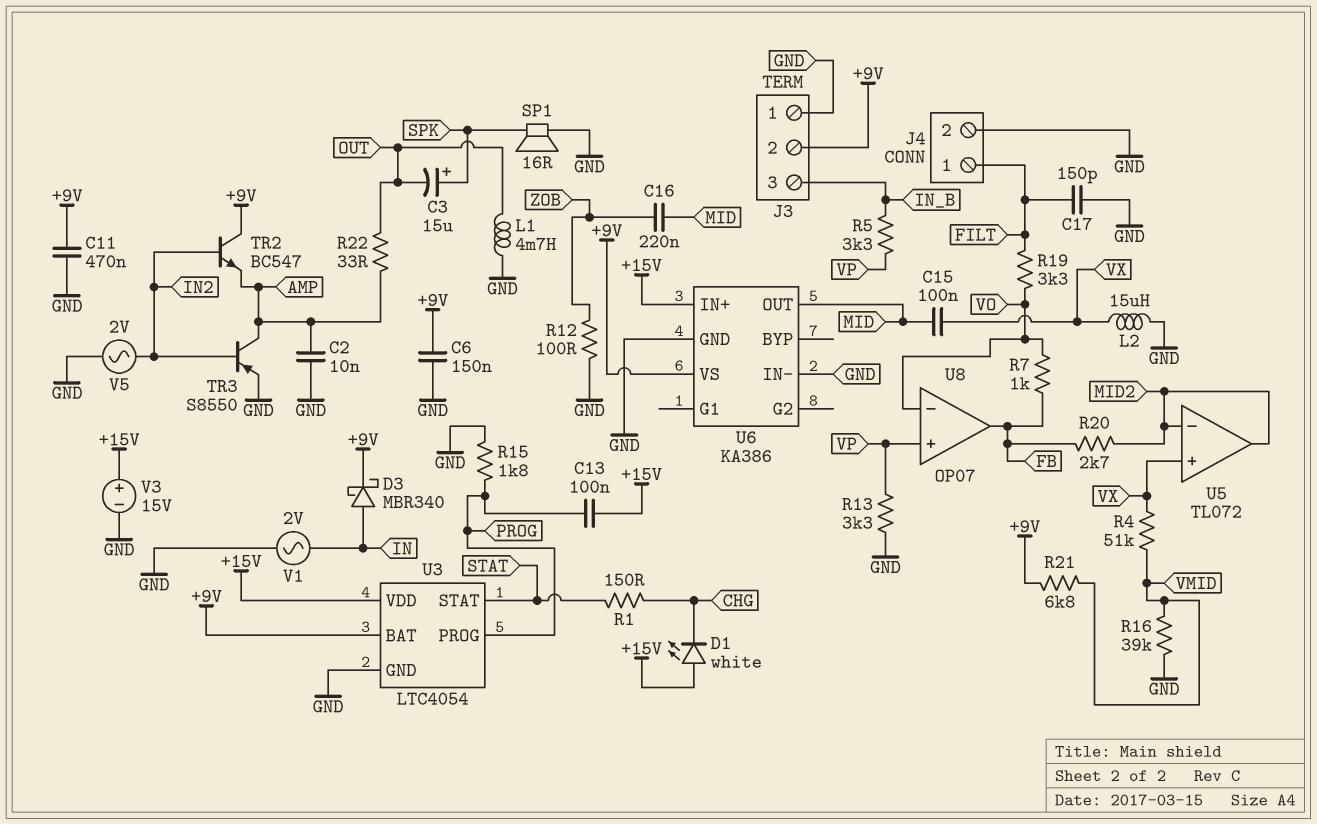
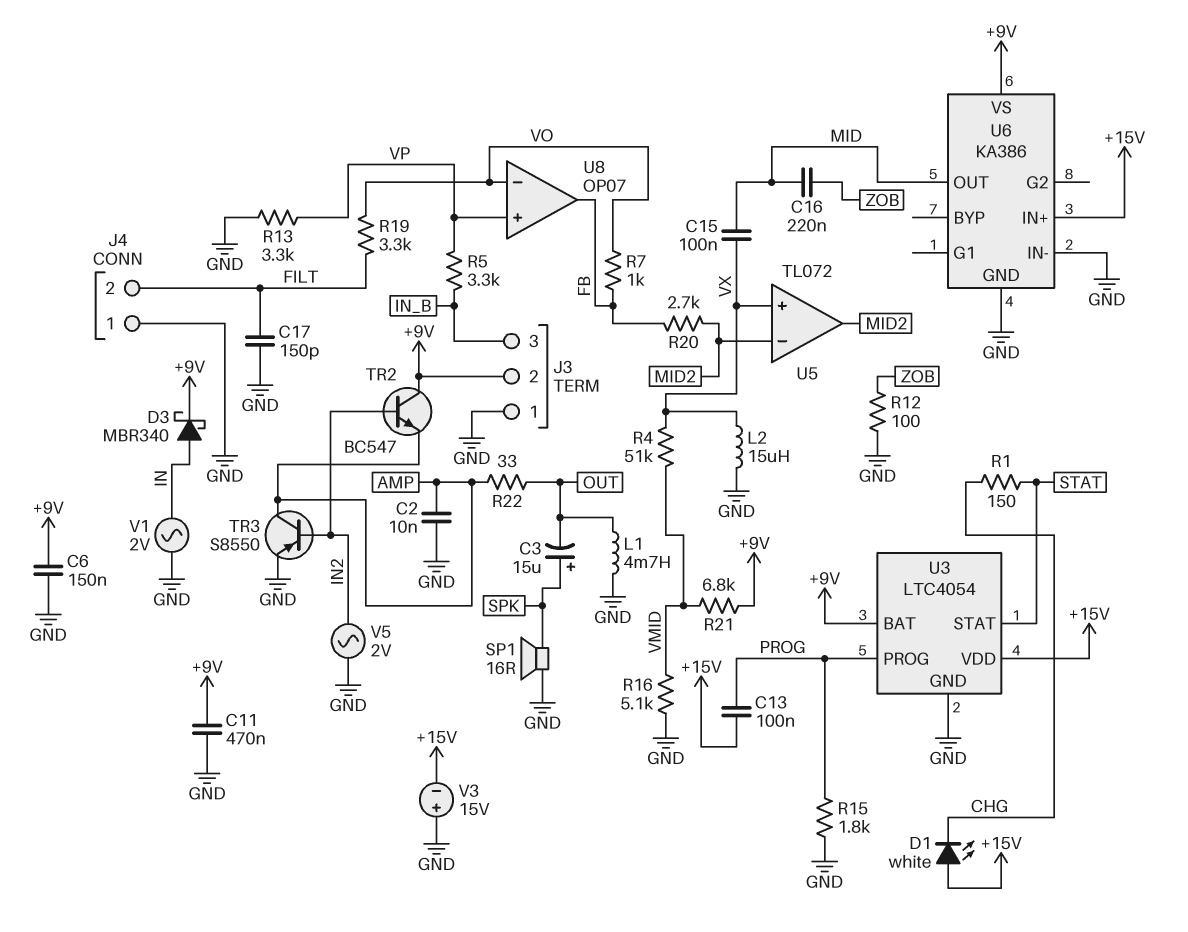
J4 pin 1: FILT -> GND
J4 pin 2: GND -> FILT
R16: 39k (GND, VMID) -> 5.1k (GND, VMID)
V3: 15V (plus +15V, minus GND) -> 15V (plus GND, minus +15V)

